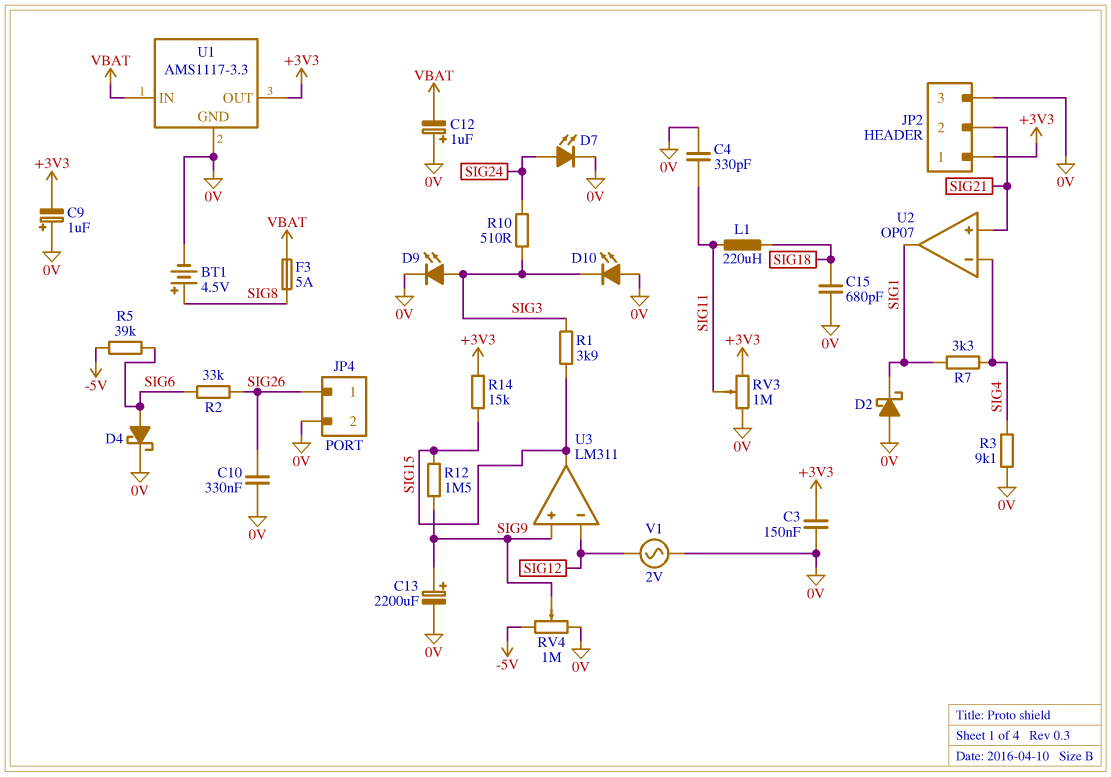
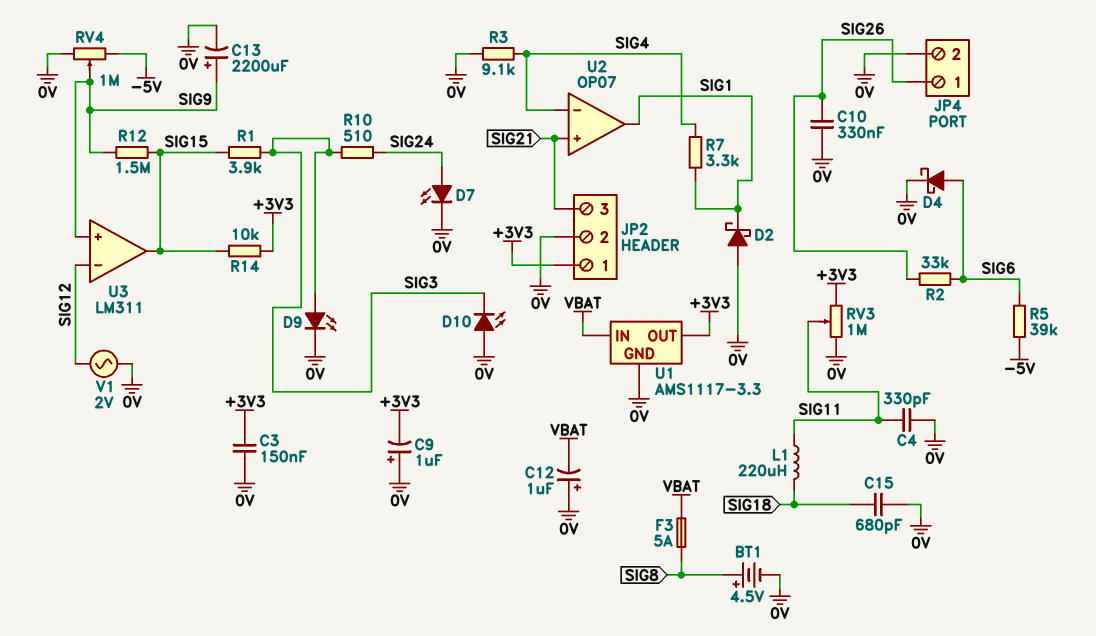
JP2 pin 2: SIG21 -> 0V
JP2 pin 3: 0V -> SIG21
R14: 15k (+3V3, SIG15) -> 10k (+3V3, SIG15)

